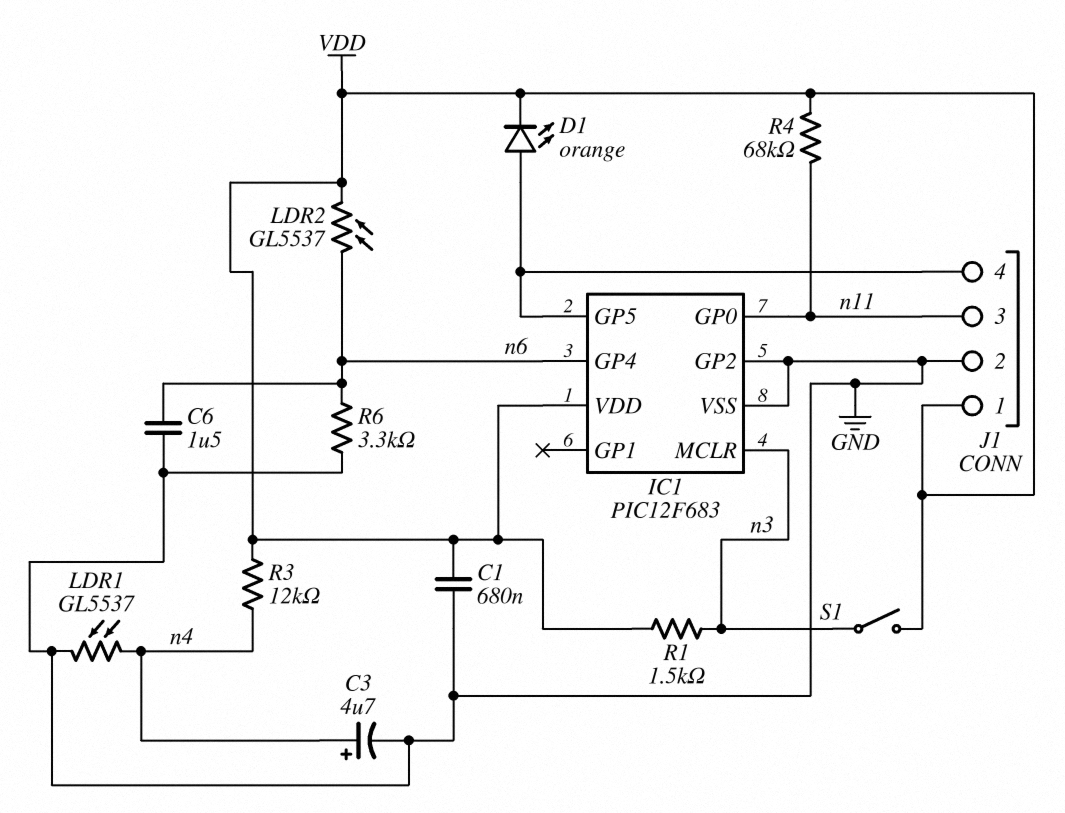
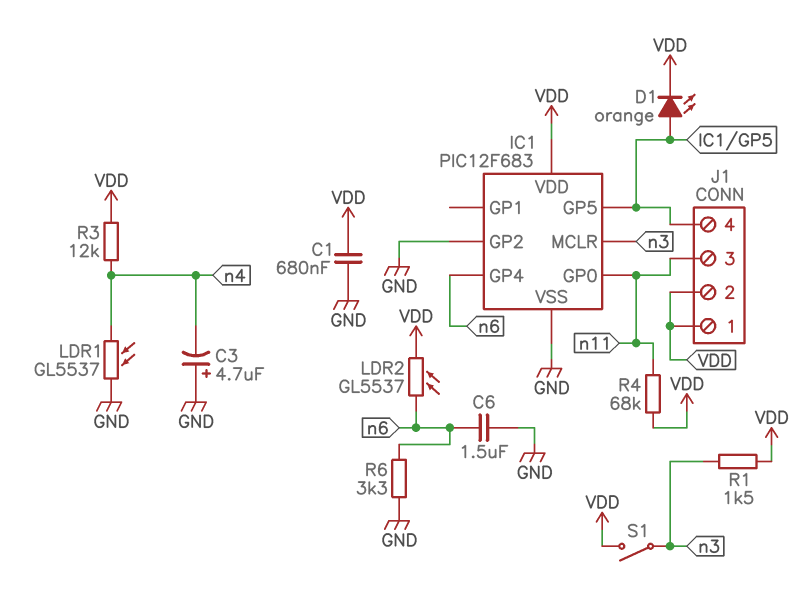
C3: 4.7uF (plus n4, minus GND) -> 4.7uF (plus GND, minus n4)
J1 pin 2: GND -> VDD

